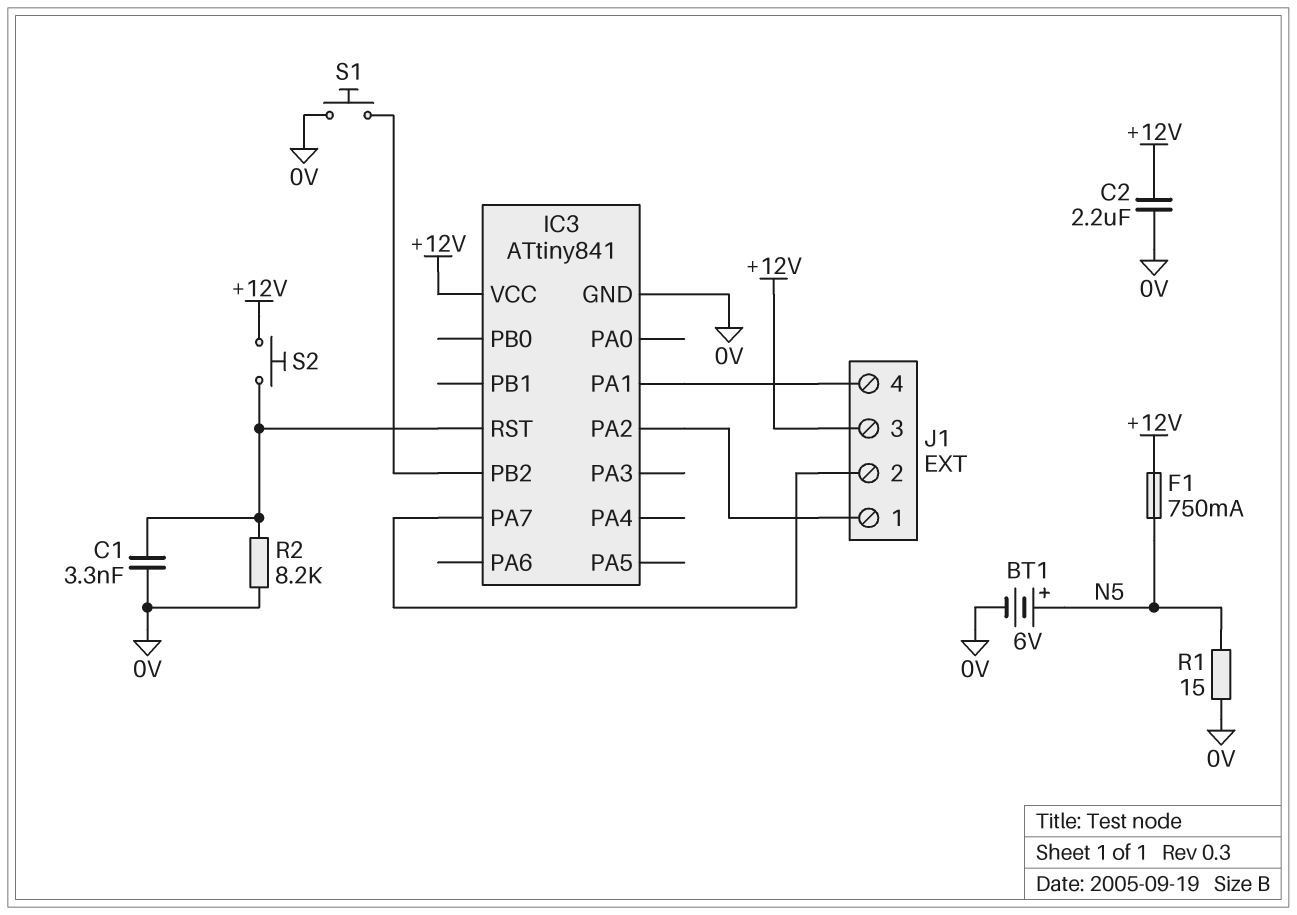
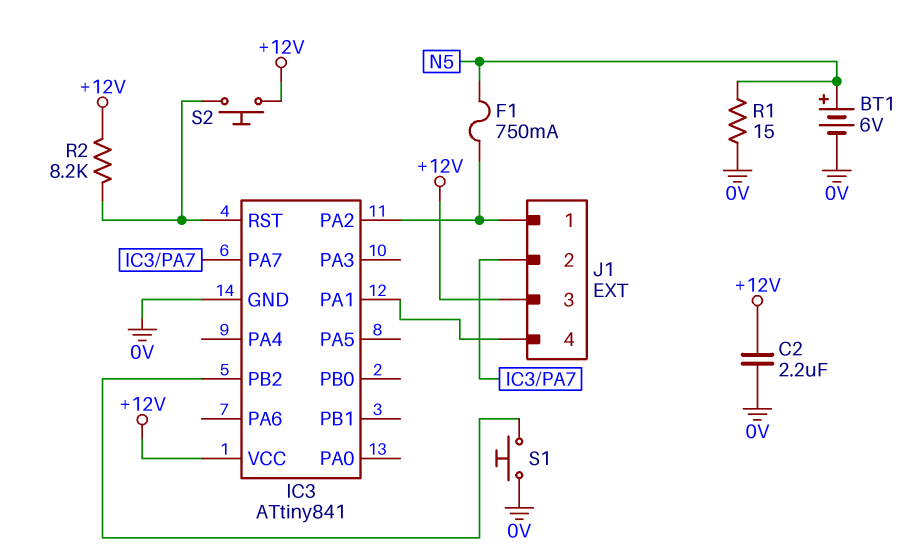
C1: 3.3nF (0V, IC3/RST) -> none
F1: 750mA (+12V, N5) -> 750mA (IC3/PA2, N5)
R2: 8.2k (0V, IC3/RST) -> 8.2k (+12V, IC3/RST)

